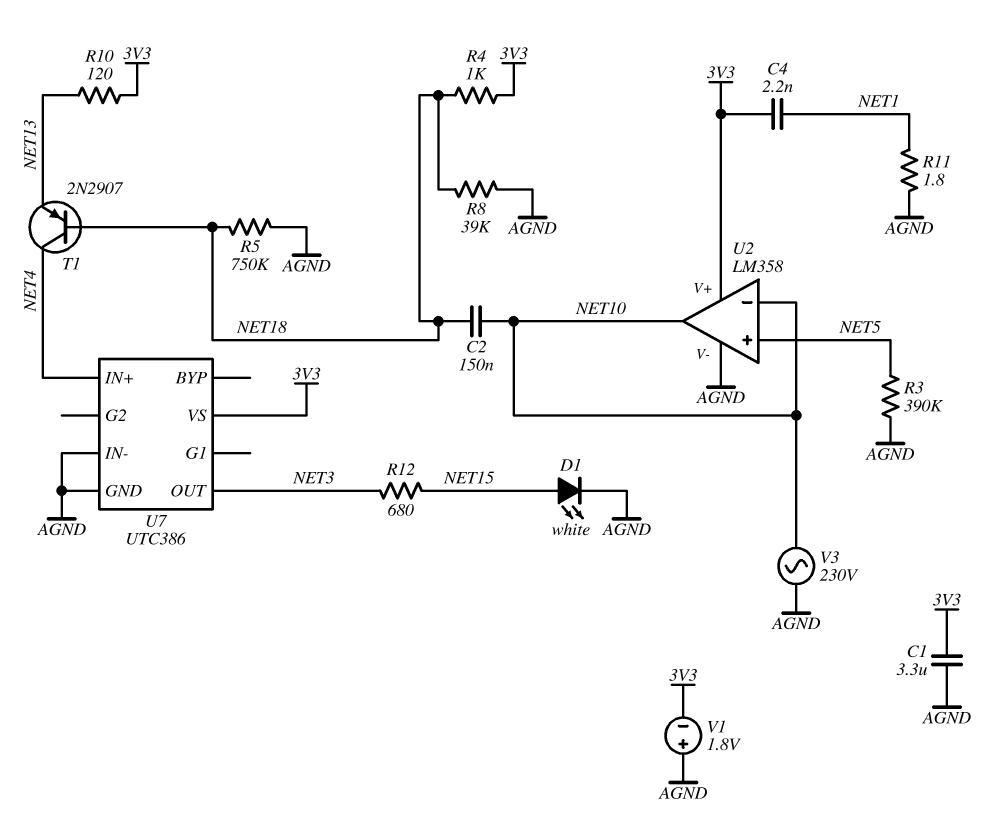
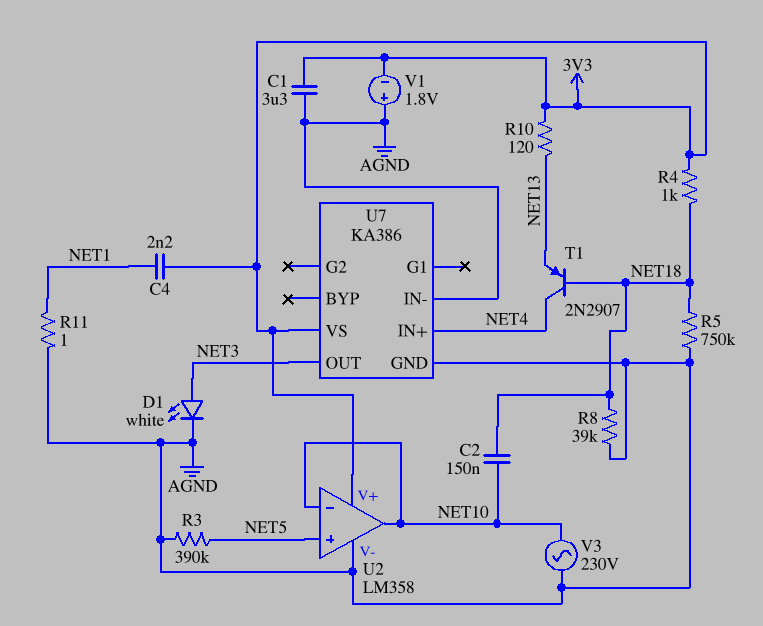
D1: LED white (A NET15, K AGND) -> LED white (A NET3, K AGND)
R11: 1.8 (AGND, NET1) -> 1 (AGND, NET1)
R12: 680 (NET3, NET15) -> none
U7: UTC386 -> KA386

